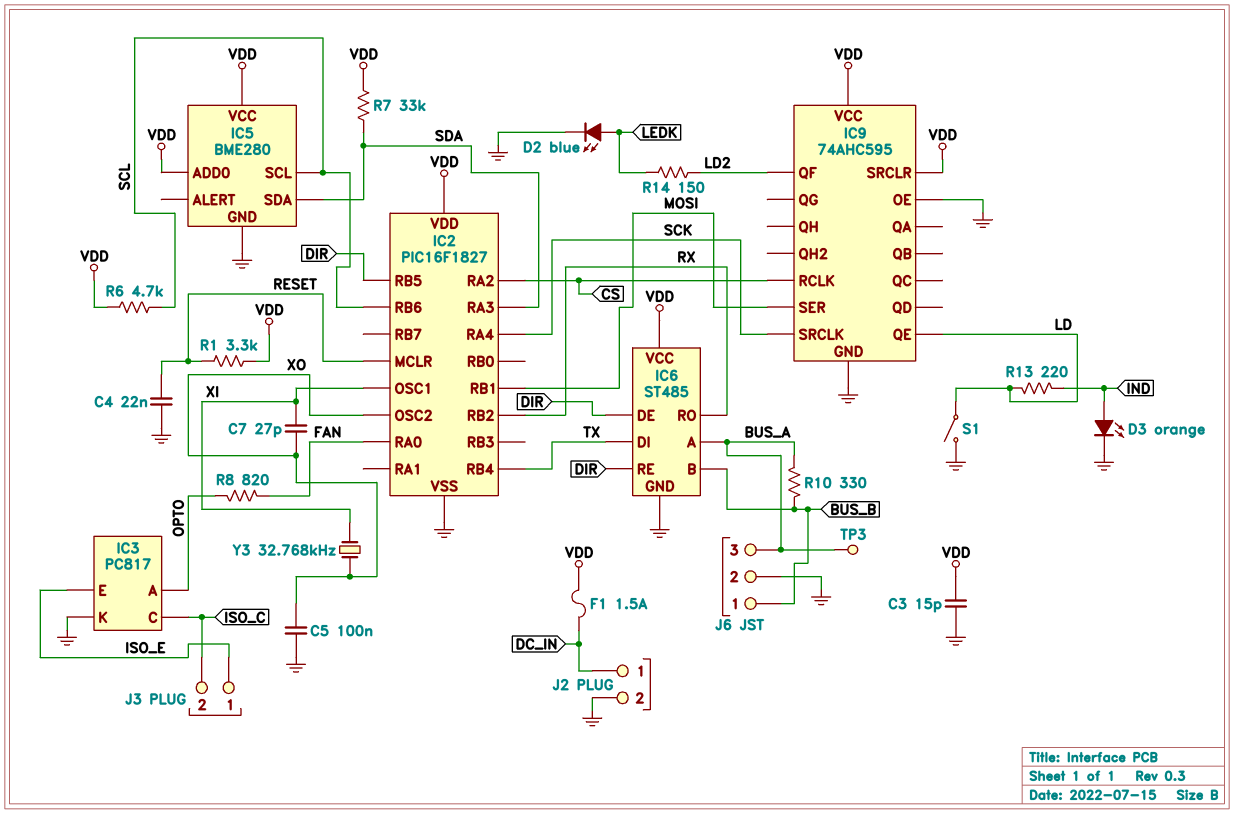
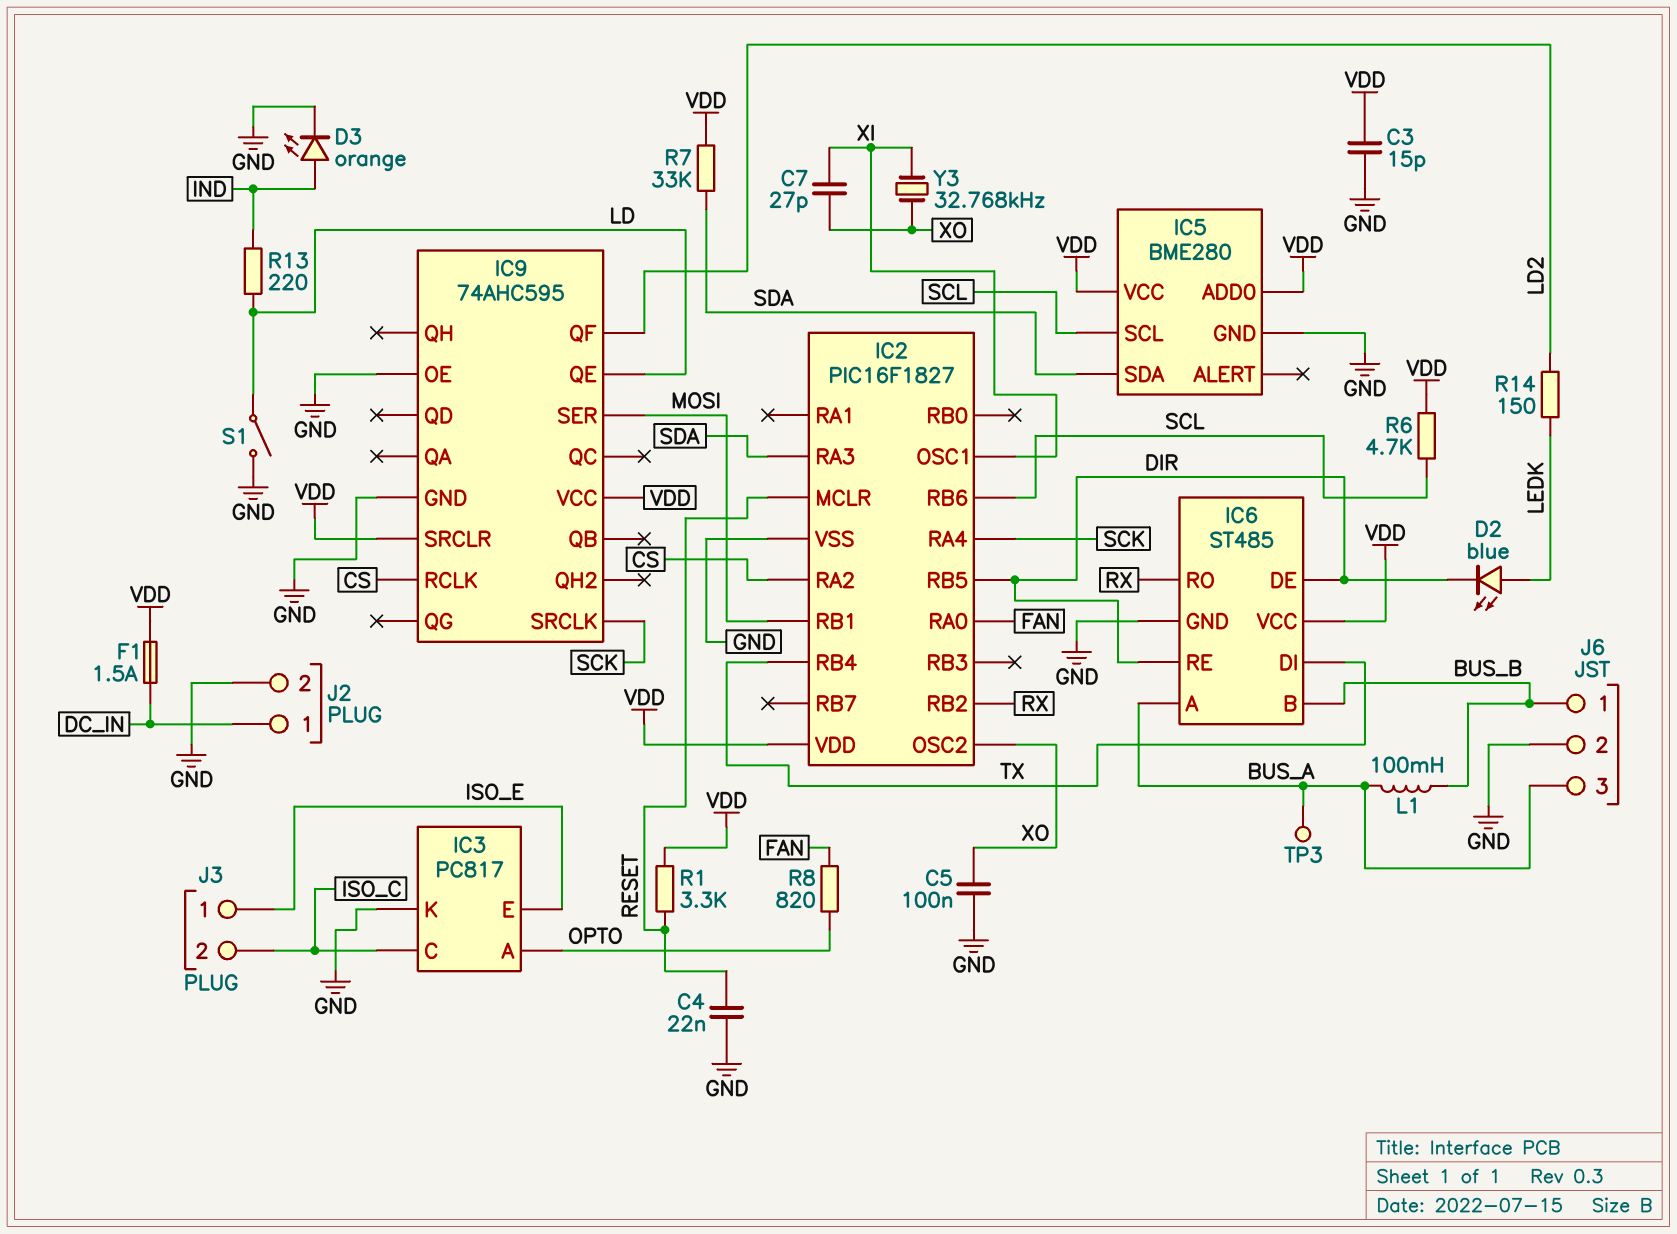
D2: LED blue (A LEDK, K GND) -> LED blue (A LEDK, K DIR)
L1: none -> 100mH (BUS_A, BUS_B)
R10: 330 (BUS_A, BUS_B) -> none

